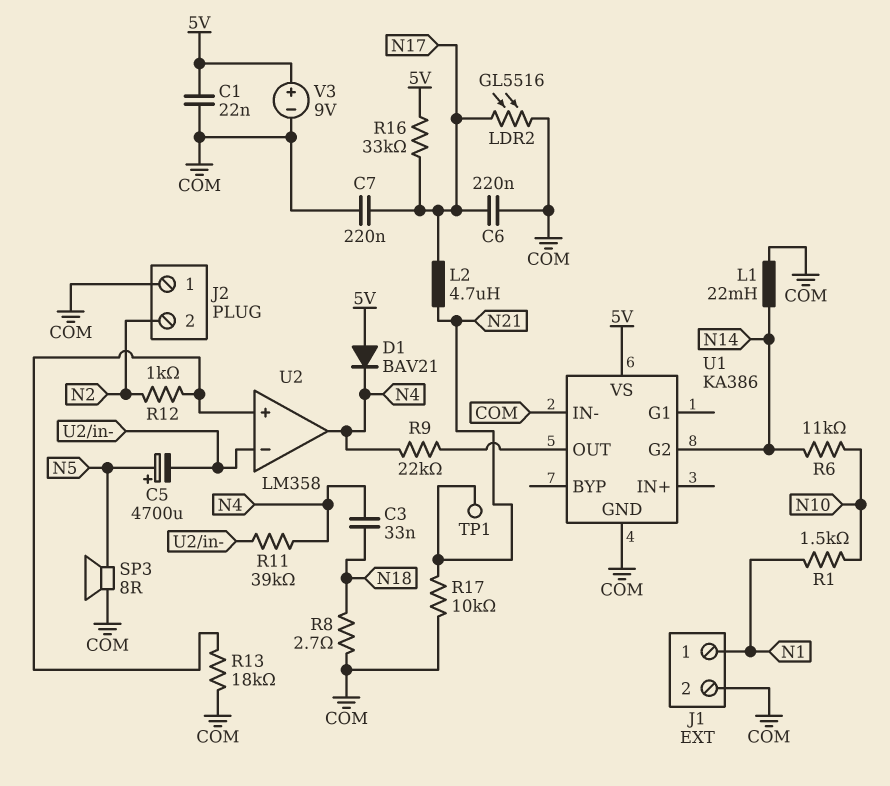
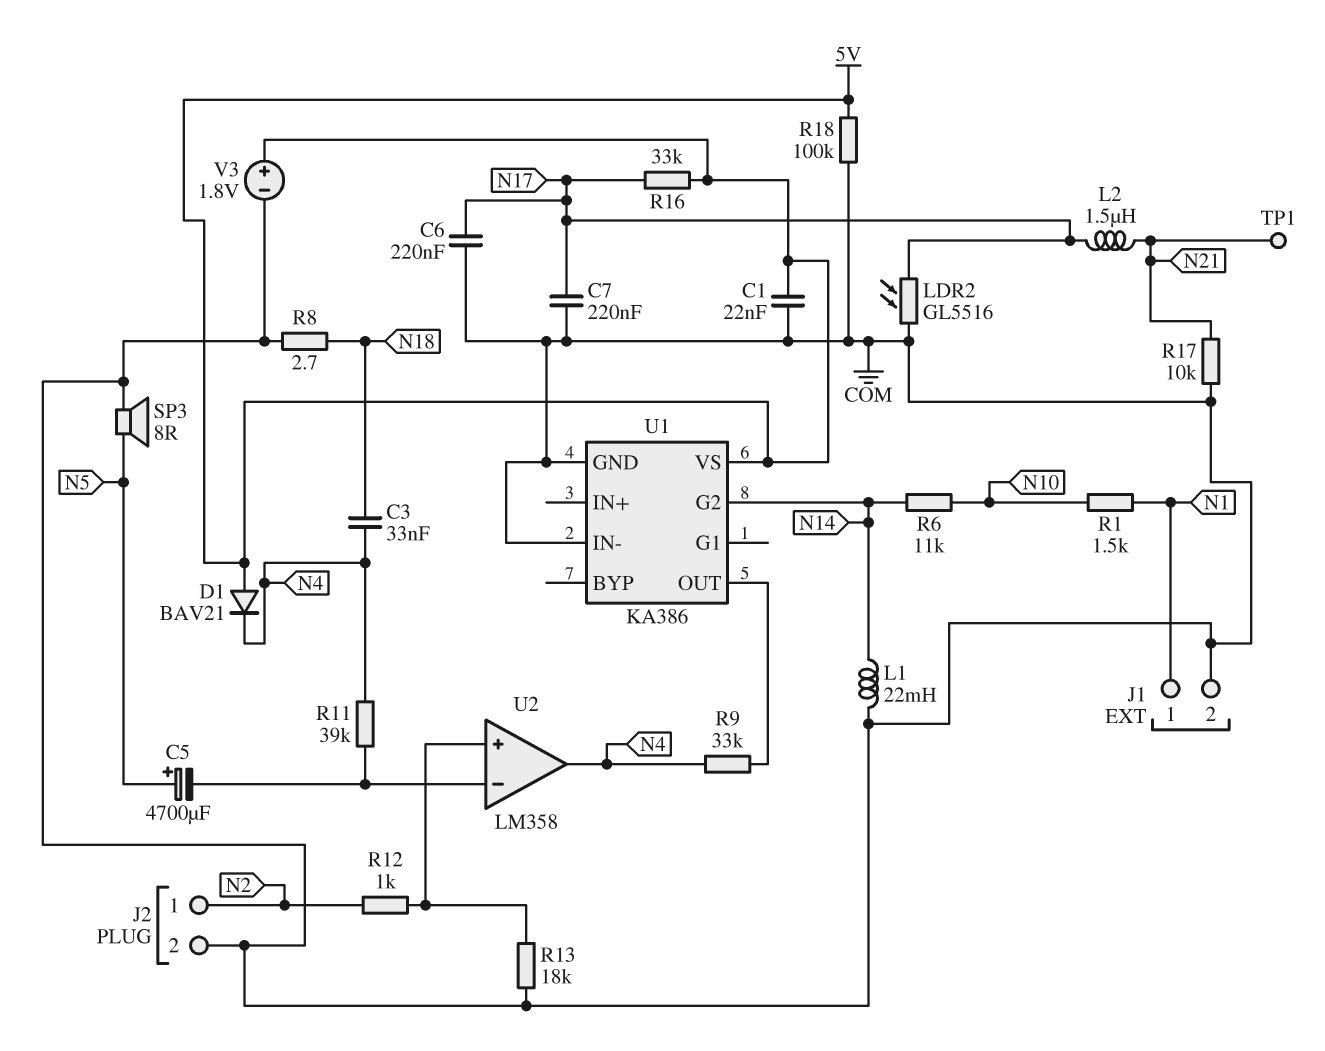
J2 pin 1: COM -> N2
J2 pin 2: N2 -> COM
L2: 4.7uH (N17, N21) -> 1.5uH (N17, N21)
R9: 22k (N4, U1/OUT) -> 33k (N4, U1/OUT)
R18: none -> 100k (5V, COM)
V3: 9V (plus 5V, minus COM) -> 1.8V (plus 5V, minus COM)

